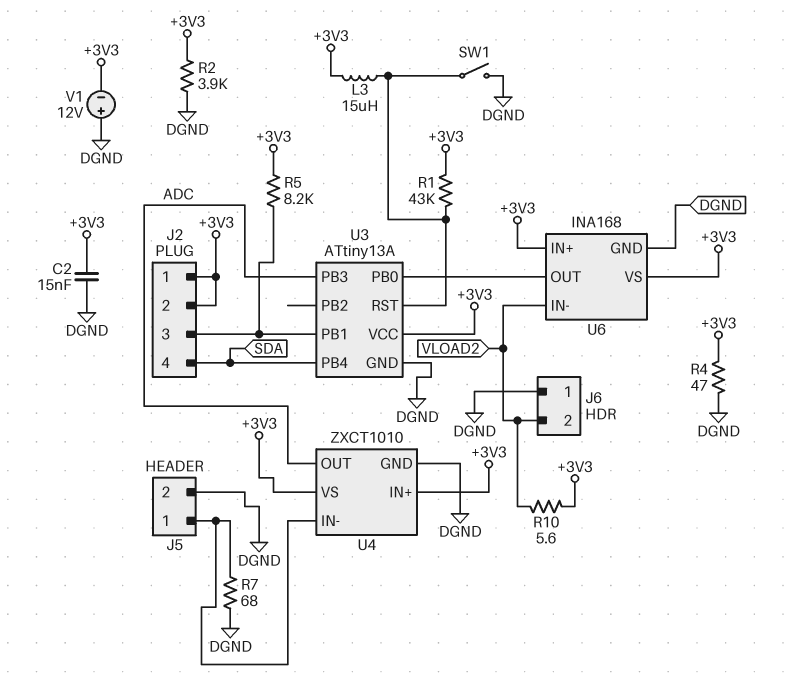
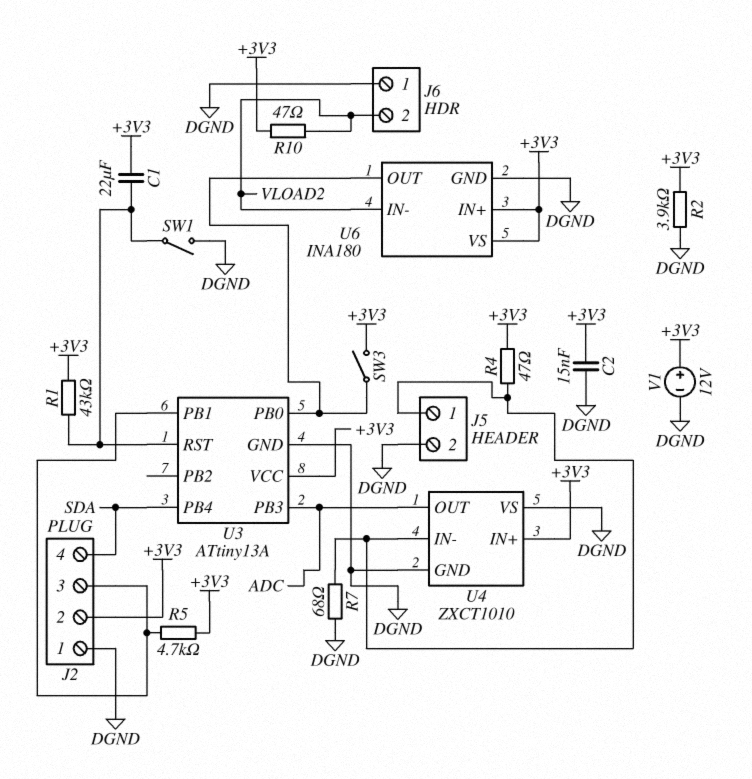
C1: none -> 22uF (+3V3, U3/RST)
J2 pin 1: +3V3 -> DGND
L3: 15uH (+3V3, U3/RST) -> none
R4: 47 (+3V3, DGND) -> 47 (+3V3, J5/1)
R5: 8.2k (+3V3, J2/3) -> 4.7k (+3V3, J2/3)
R10: 5.6 (+3V3, VLOAD2) -> 47 (+3V3, VLOAD2)
SW3: none -> switch (+3V3, U3/PB0)
U4 pin VS: +3V3 -> DGND
U6: INA168 -> INA180
V1: 12V (plus DGND, minus +3V3) -> 12V (plus +3V3, minus DGND)

